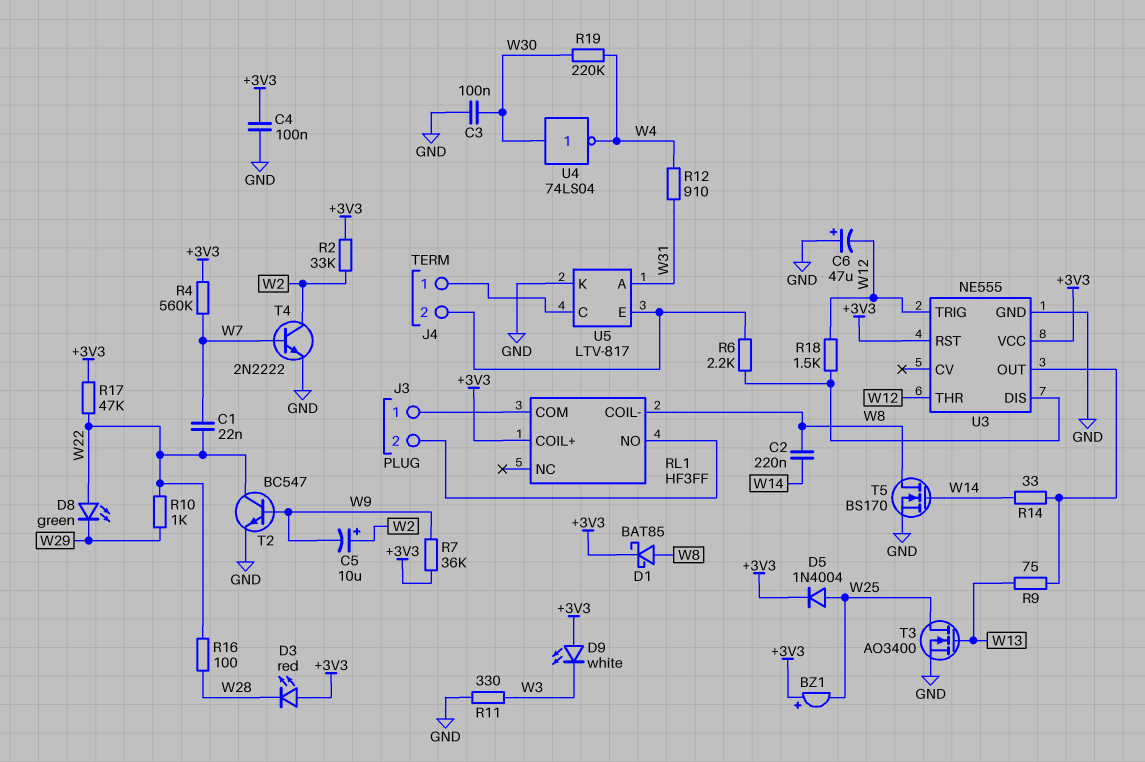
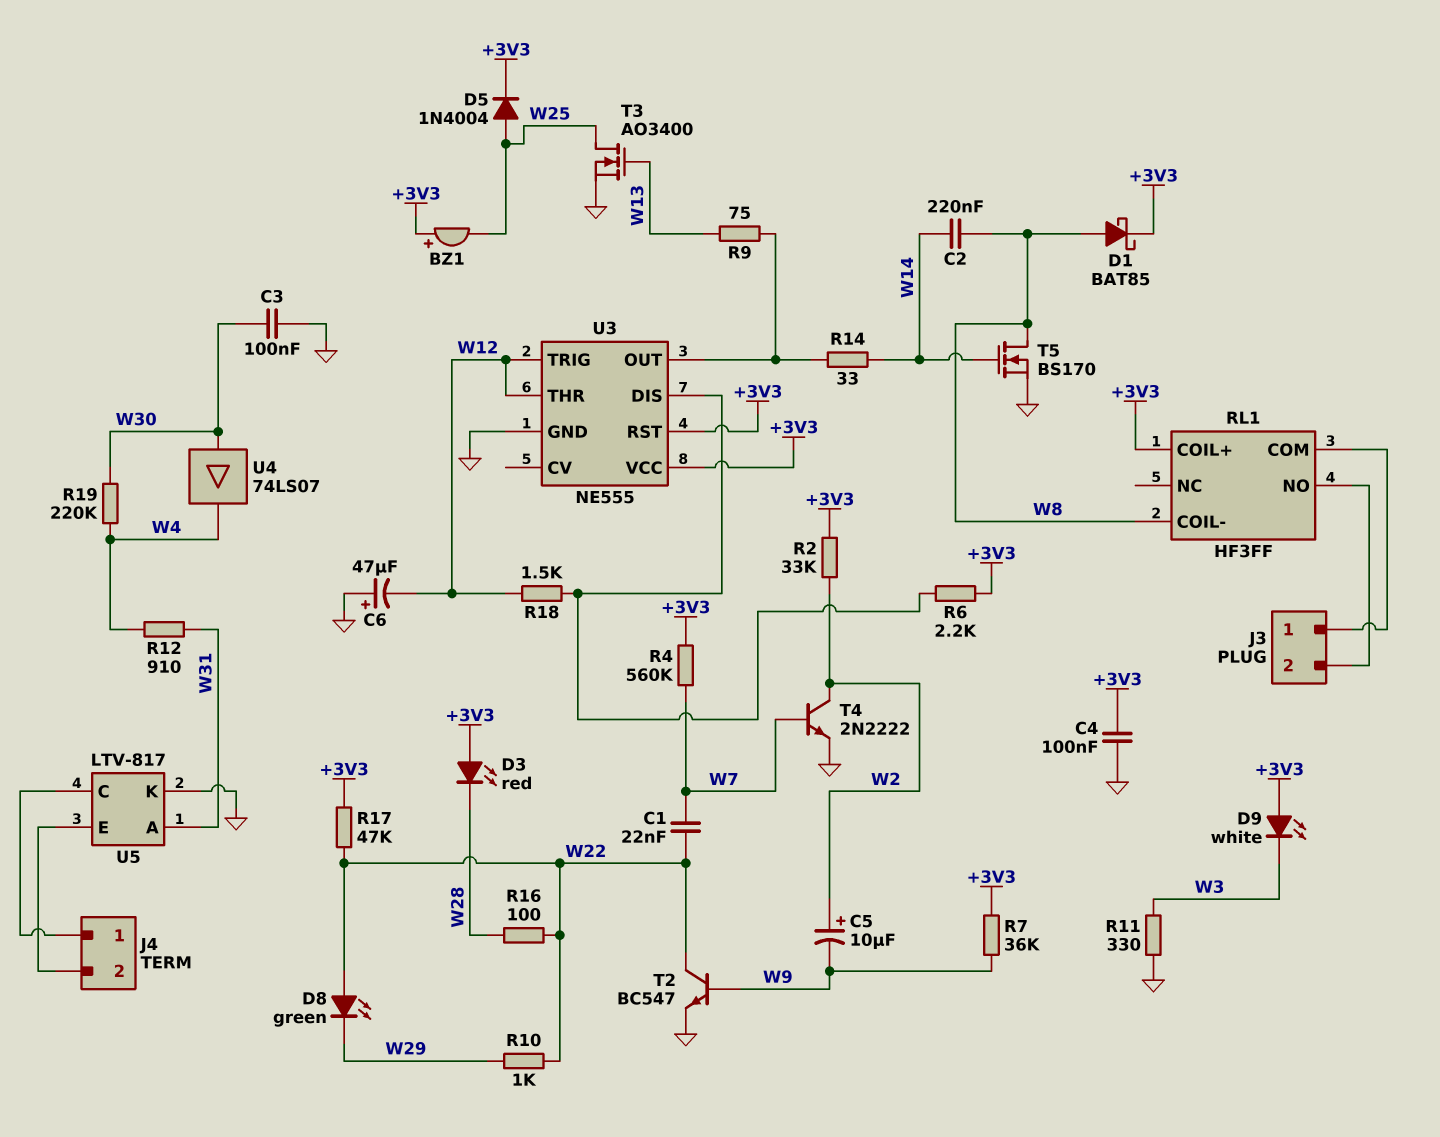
R6: 2.2k (J4/2, U3/DIS) -> 2.2k (+3V3, U3/DIS)
U4: NOT 74LS04 (in W30, out W4) -> buffer 74LS07 (in W30, out W4)

